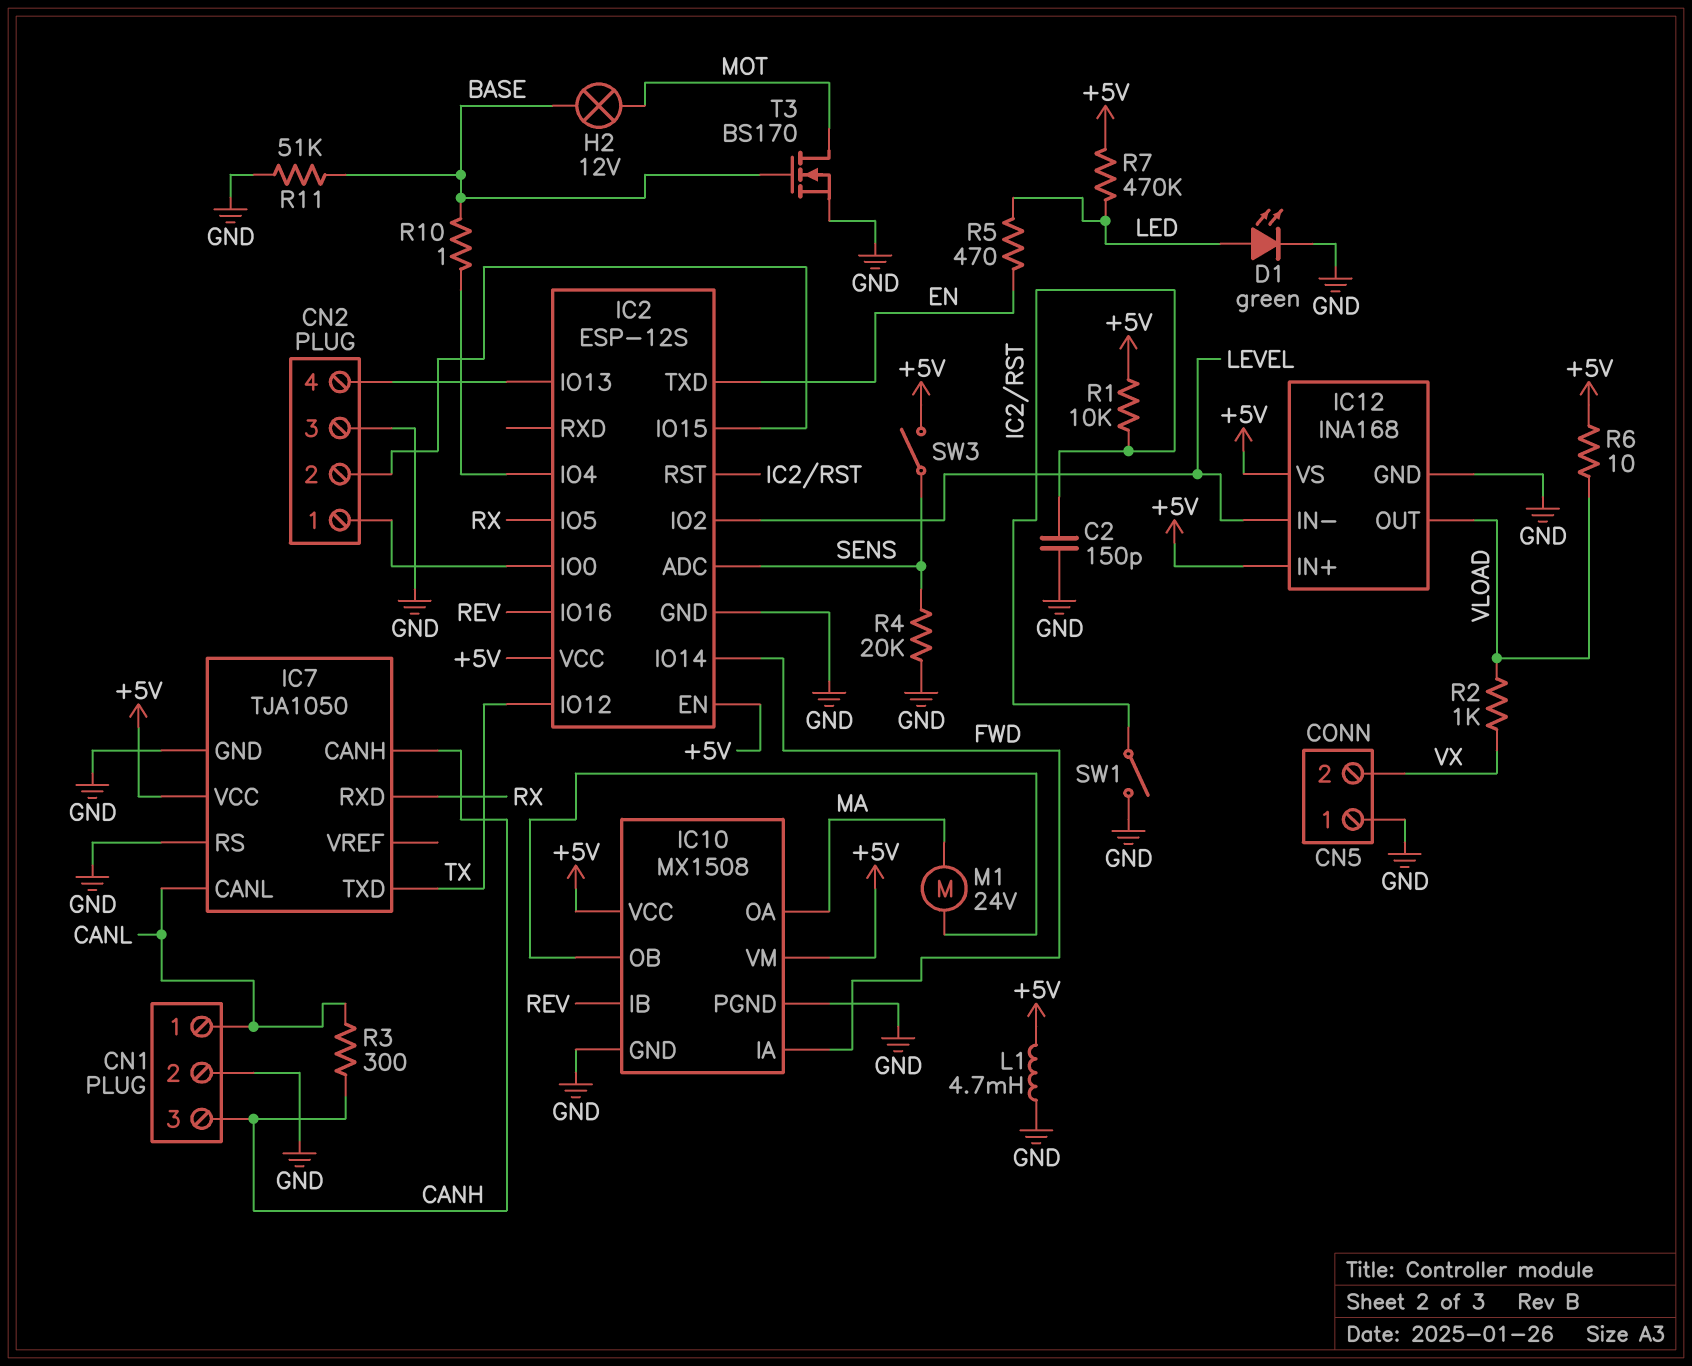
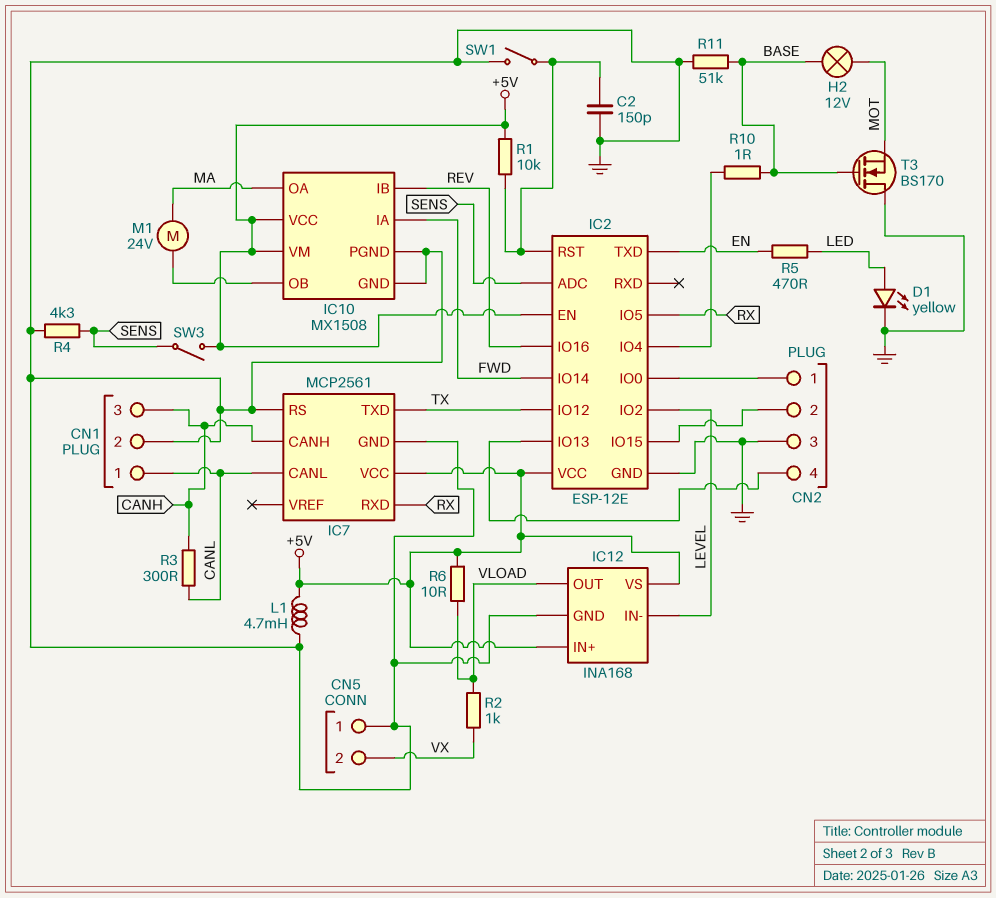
D1: LED green (A LED, K GND) -> LED yellow (A LED, K GND)
IC2: ESP-12S -> ESP-12E
IC7: TJA1050 -> MCP2561
R4: 20k (GND, SENS) -> 4.3k (GND, SENS)
R7: 470k (+5V, LED) -> none
T3: NMOS BS170 (G BASE, D MOT, S GND) -> NMOS BS170 (G BASE, D GND, S MOT)

